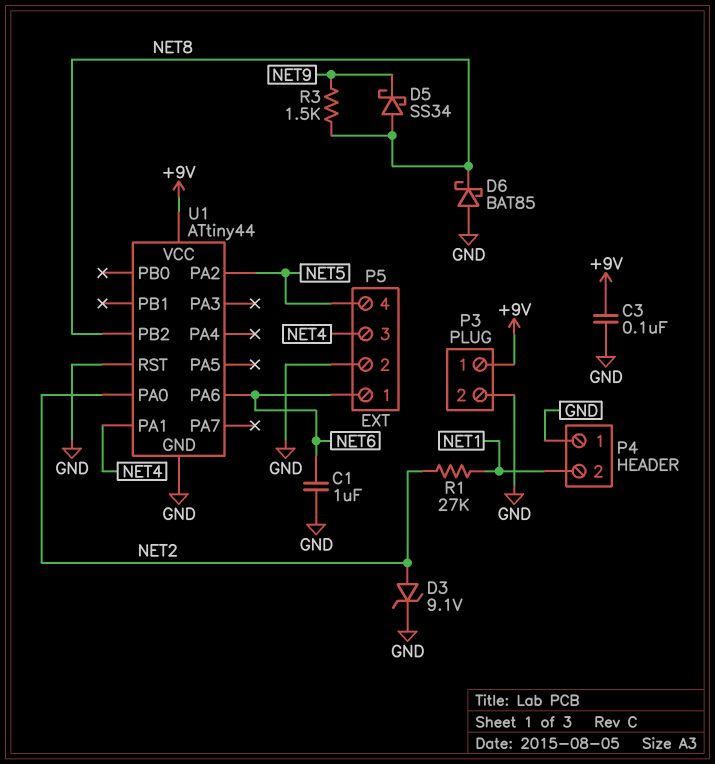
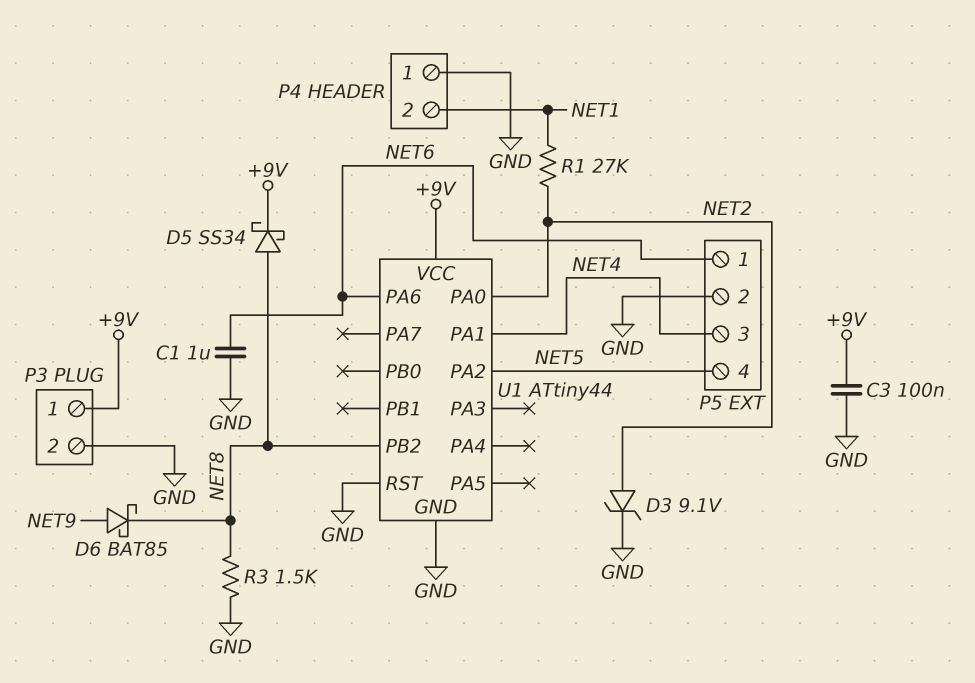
D5: schottky SS34 (A NET8, K NET9) -> schottky SS34 (A NET8, K +9V)
D6: schottky BAT85 (A GND, K NET8) -> schottky BAT85 (A NET9, K NET8)
R3: 1.5k (NET8, NET9) -> 1.5k (GND, NET8)

